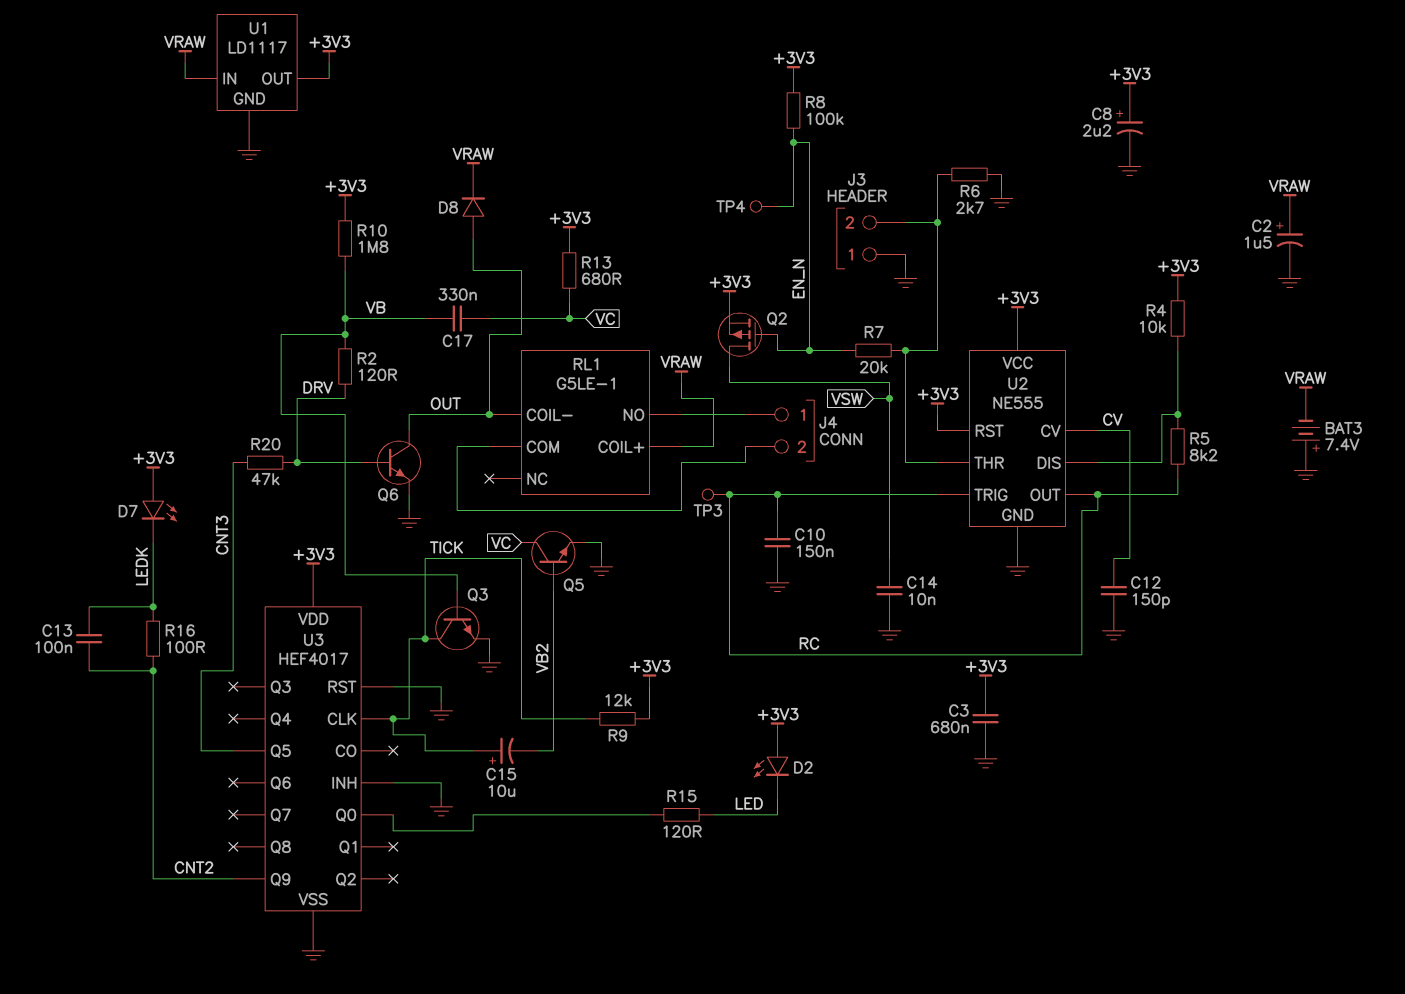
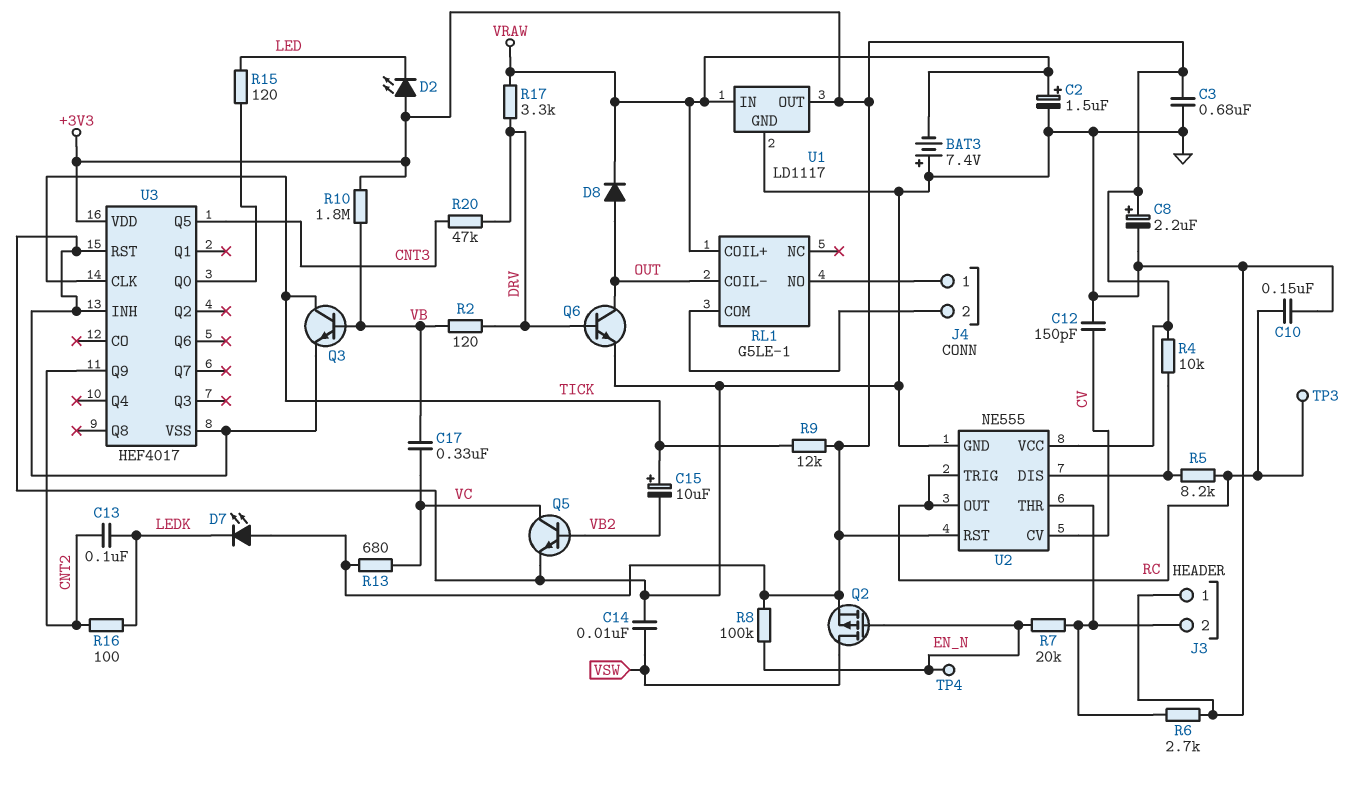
R17: none -> 3.3k (DRV, VRAW)

